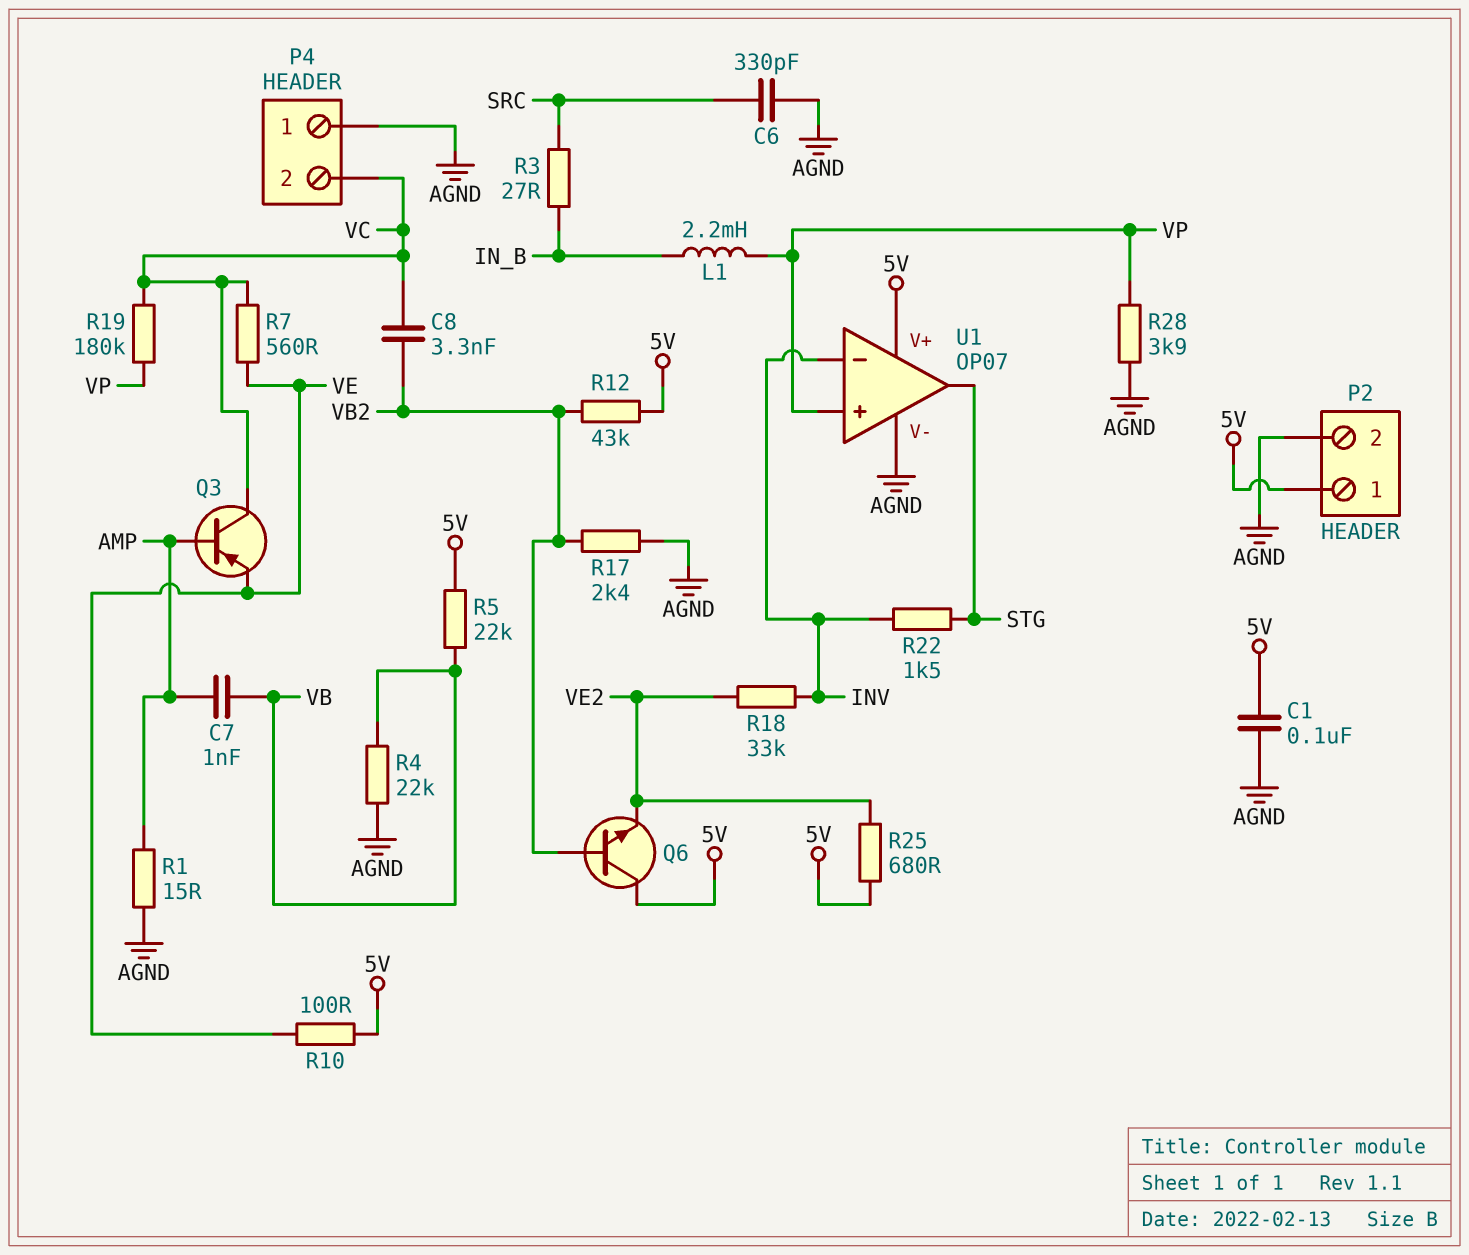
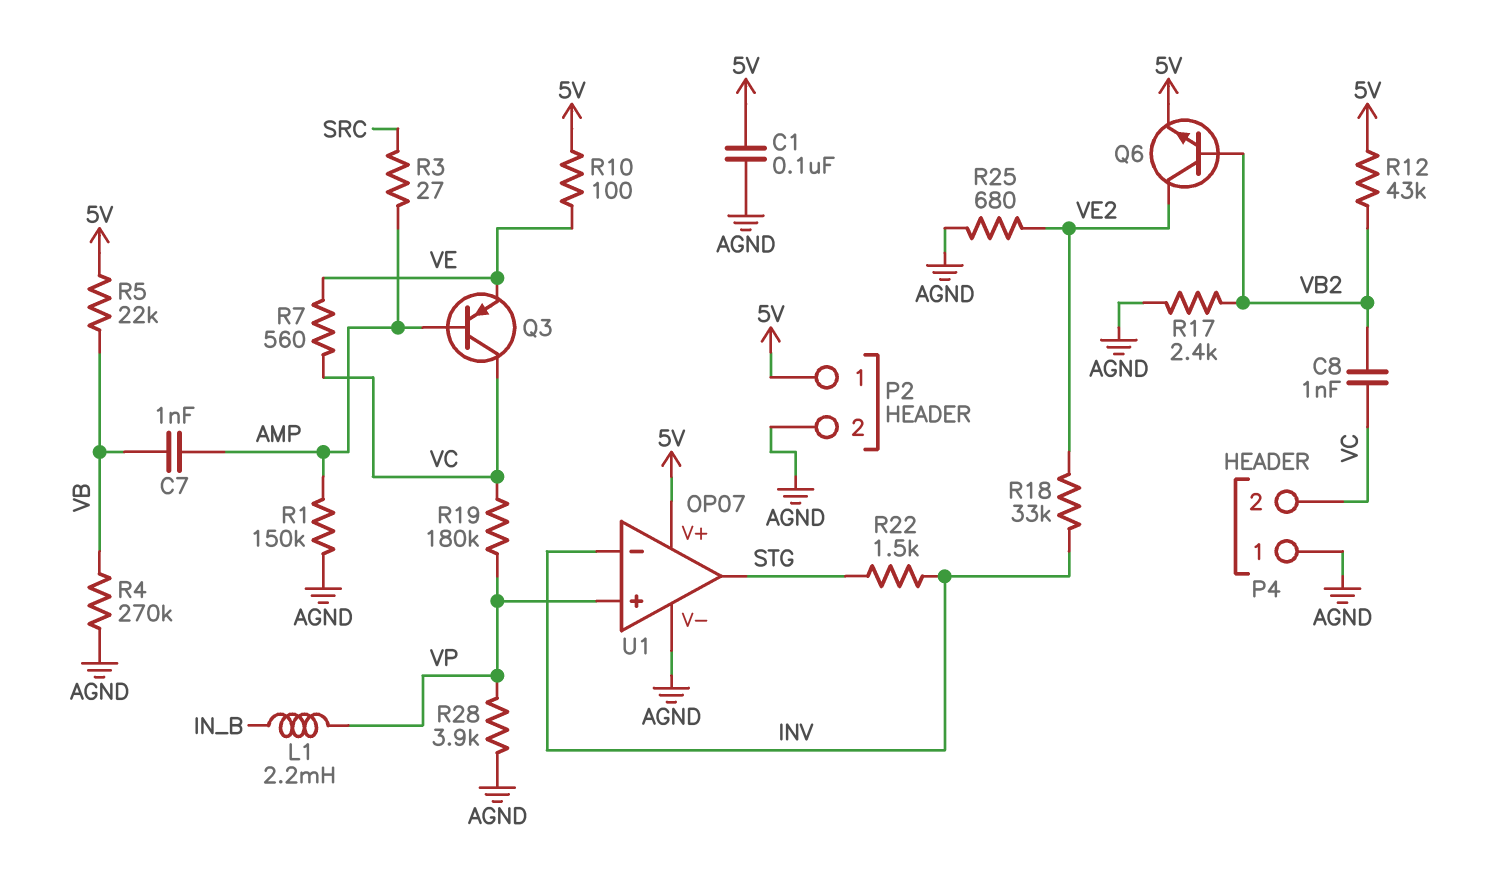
C6: 330pF (AGND, SRC) -> none
C8: 3.3nF (VB2, VC) -> 1nF (VB2, VC)
Q6: NPN (B VB2, C 5V, E VE2) -> NPN (B VB2, C VE2, E 5V)
R1: 15 (AGND, AMP) -> 150k (AGND, AMP)
R3: 27 (IN_B, SRC) -> 27 (AMP, SRC)
R4: 22k (AGND, VB) -> 270k (AGND, VB)
R25: 680 (5V, VE2) -> 680 (AGND, VE2)

